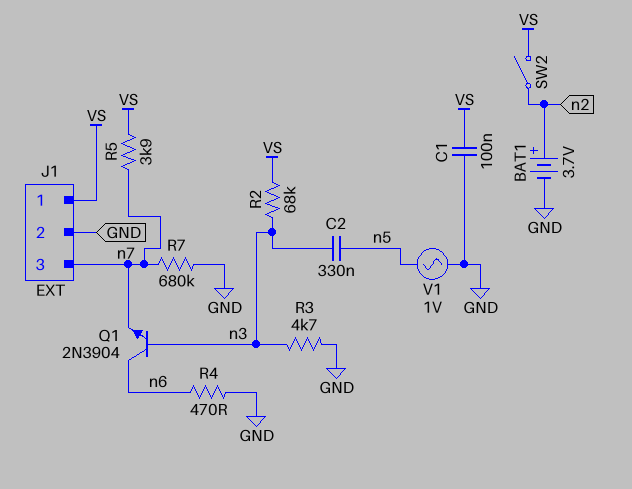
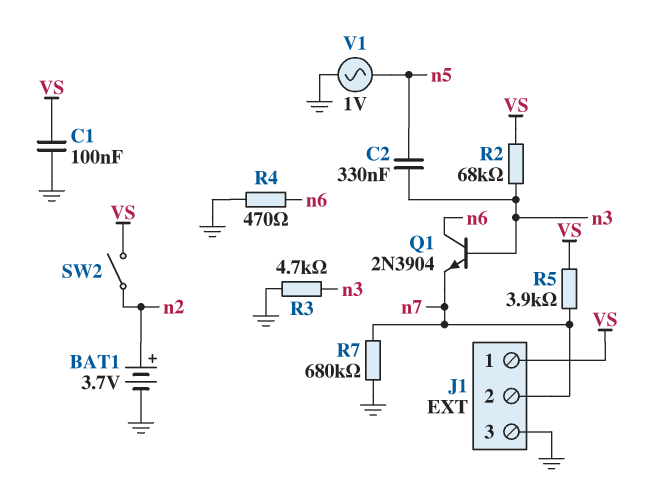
J1 pin 2: GND -> n7
J1 pin 3: n7 -> GND

